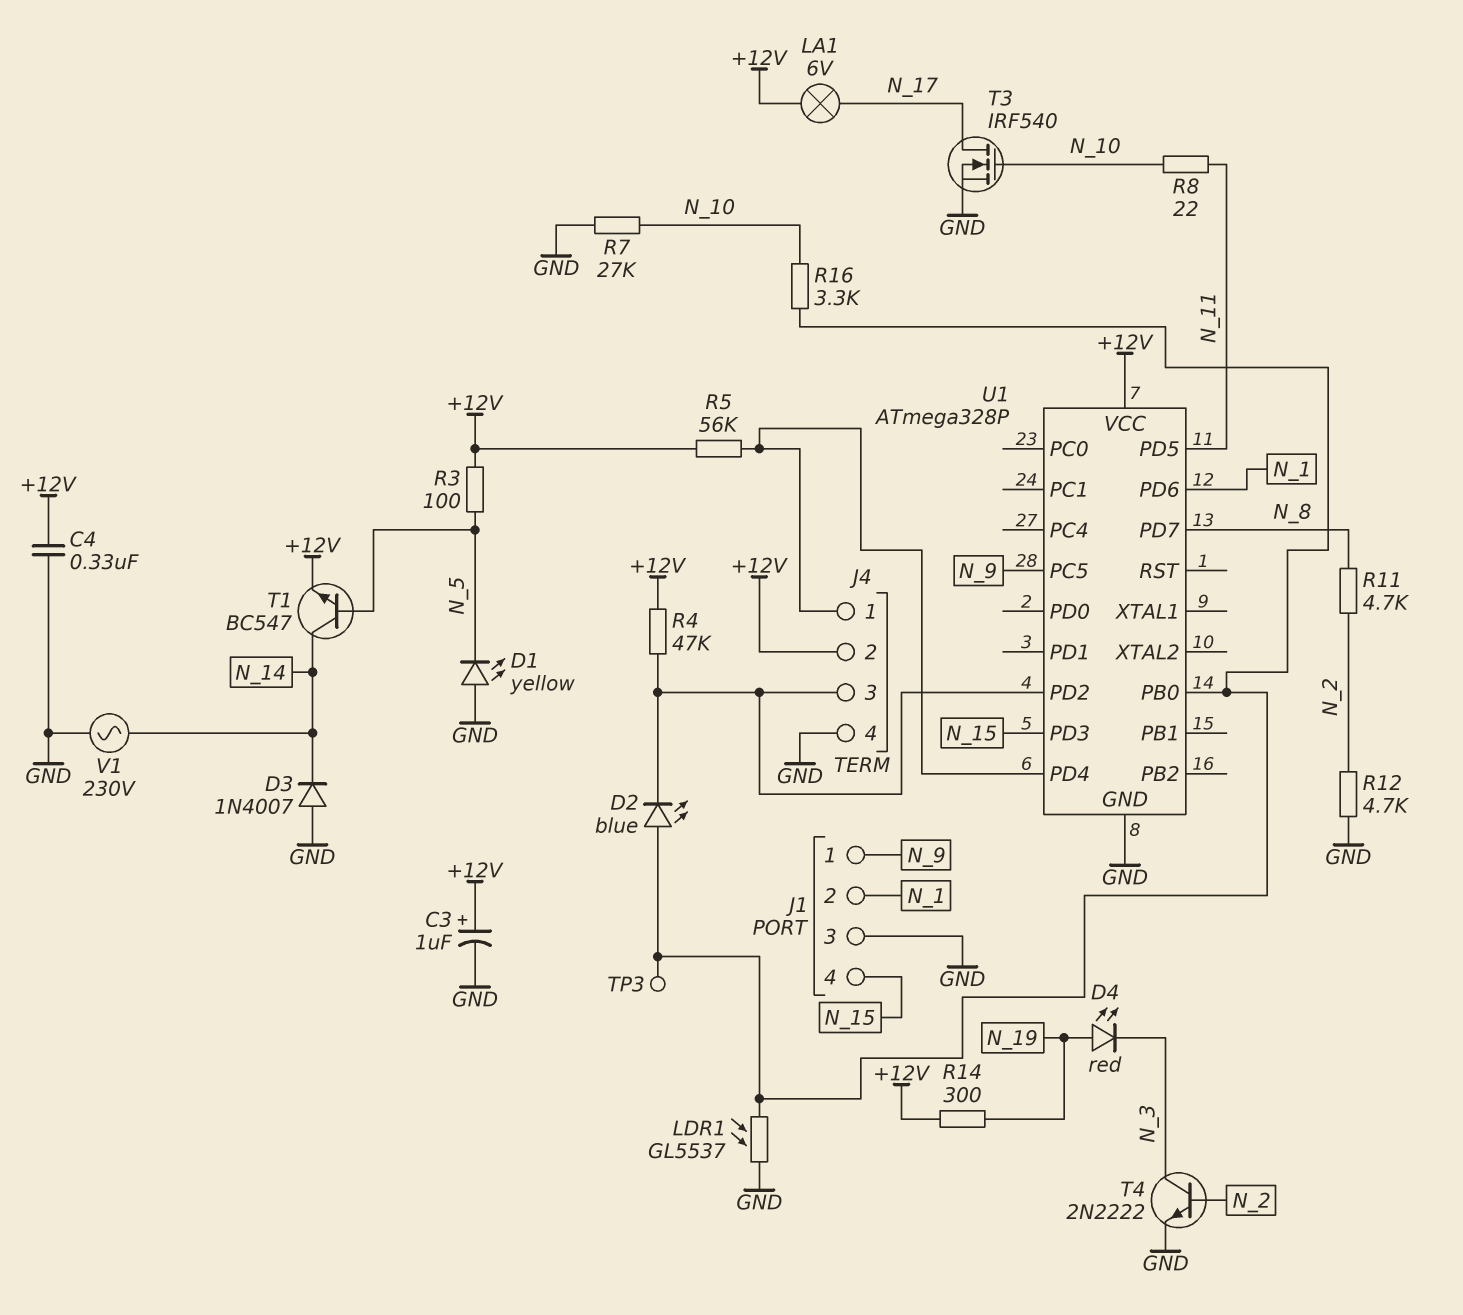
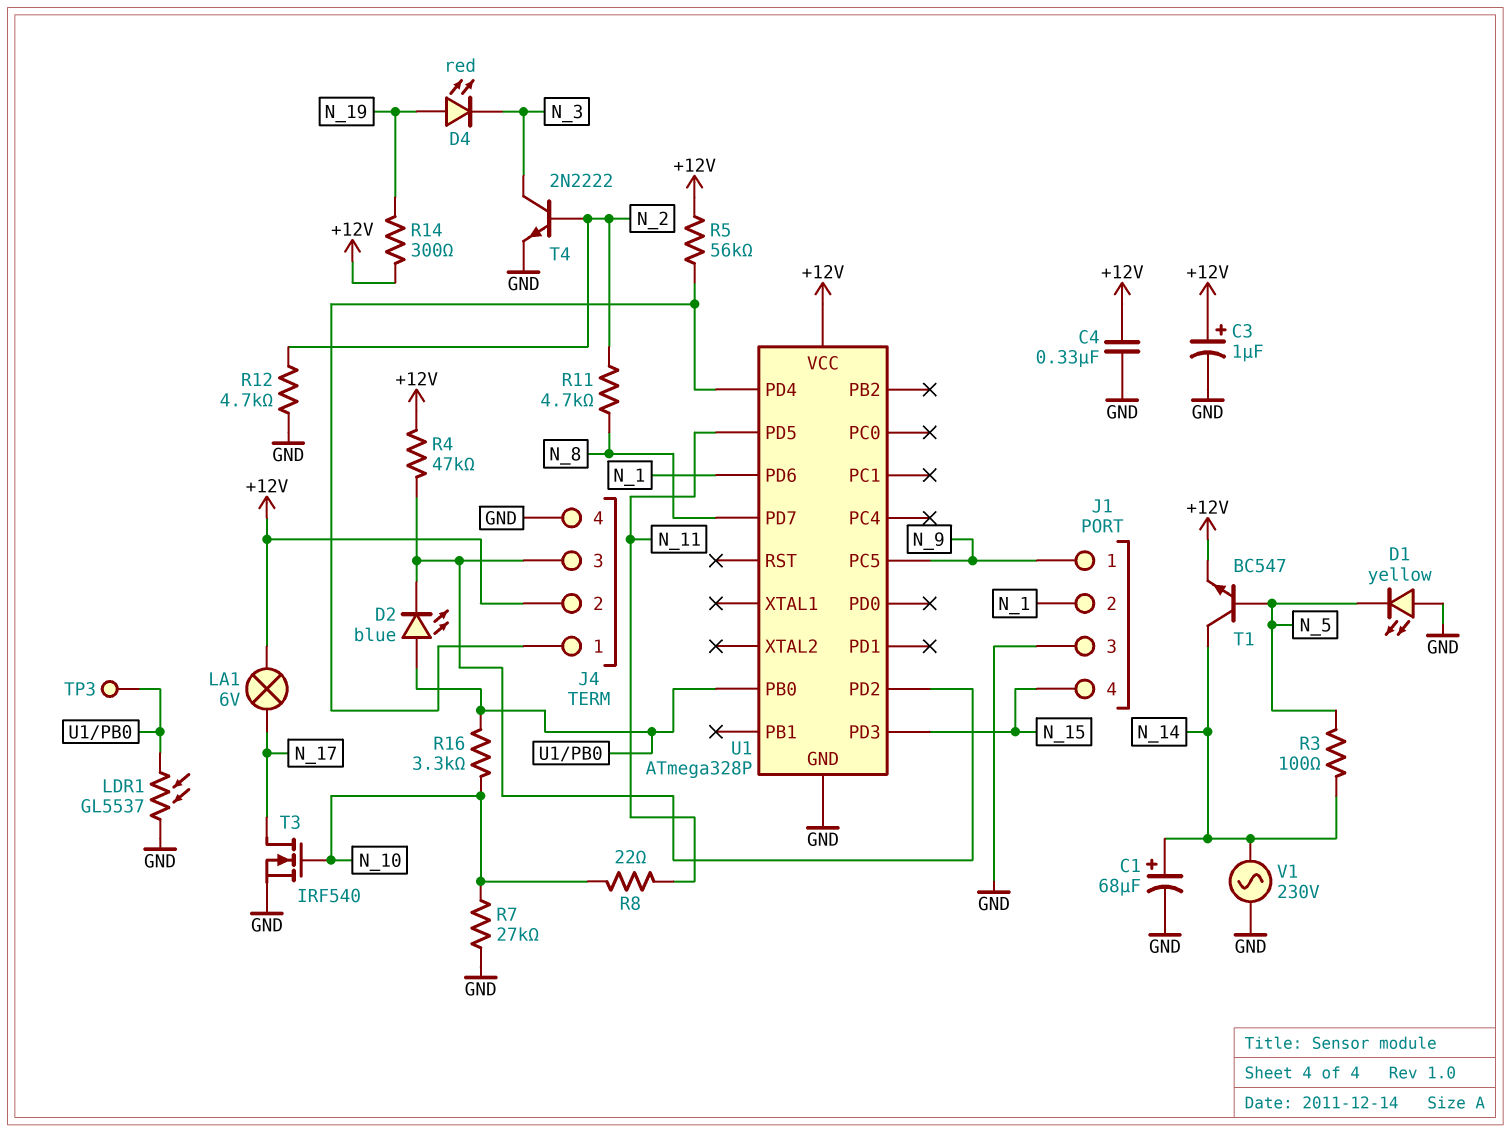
C1: none -> 68uF (plus N_14, minus GND)
D3: diode 1N4007 (A GND, K N_14) -> none
R3: 100 (+12V, N_5) -> 100 (N_5, N_14)

